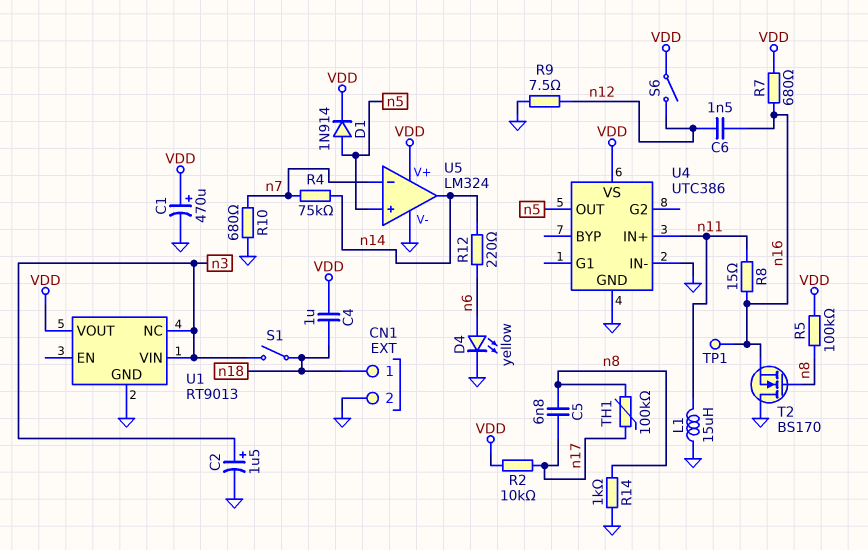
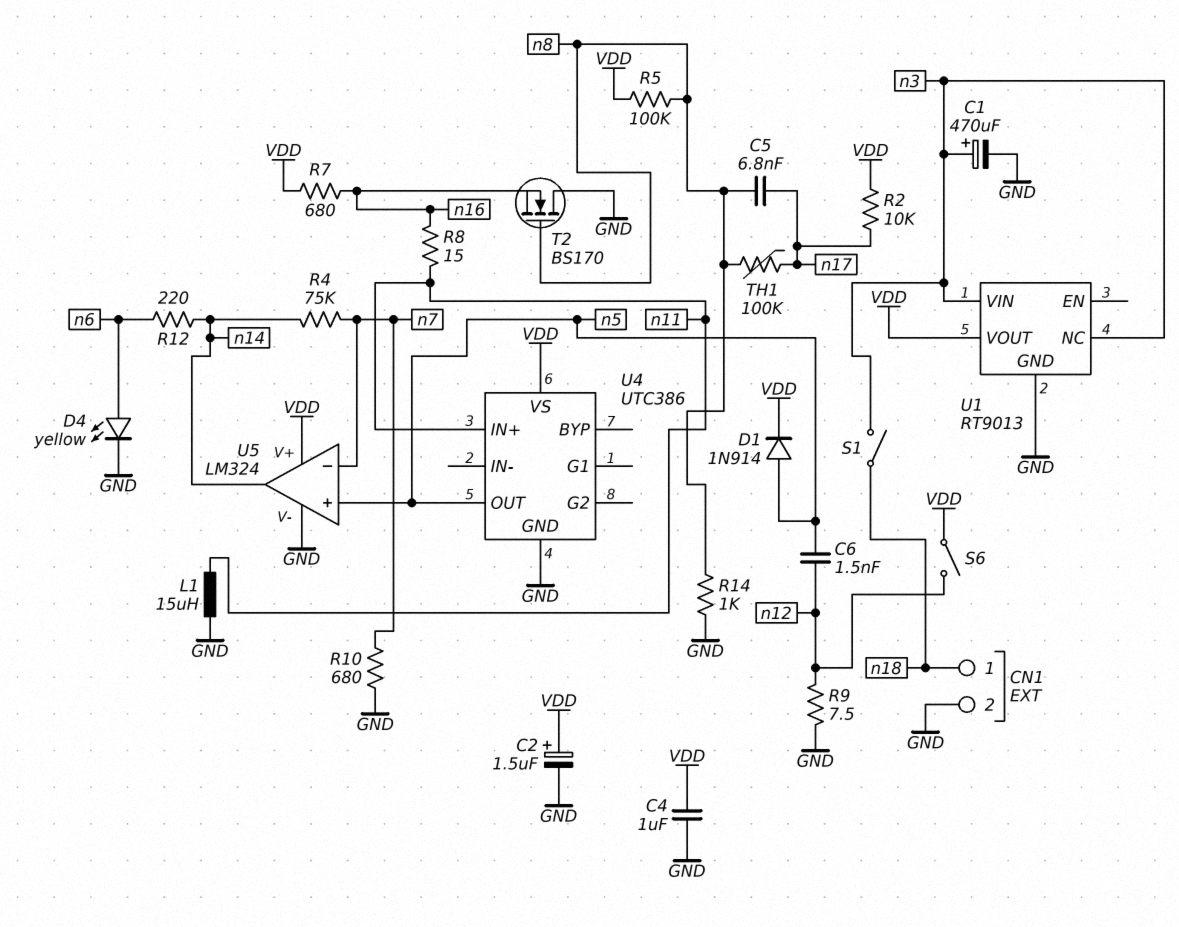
C1: 470uF (plus VDD, minus GND) -> 470uF (plus n3, minus GND)
C2: 1.5uF (plus n3, minus GND) -> 1.5uF (plus VDD, minus GND)
C4: 1uF (VDD, n18) -> 1uF (GND, VDD)
C6: 1.5nF (n12, n16) -> 1.5nF (n5, n12)
TP1: test point (n16) -> none
U4 pin IN-: GND -> none

